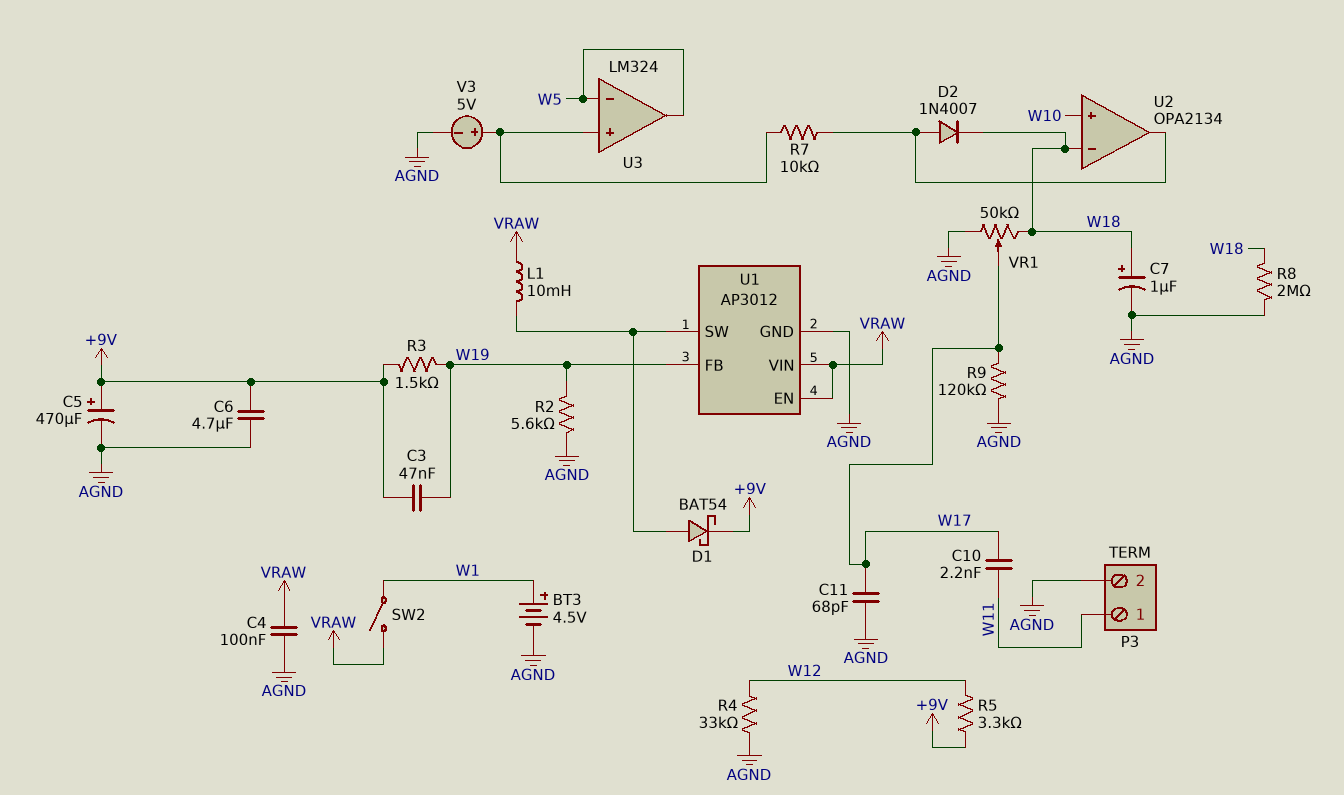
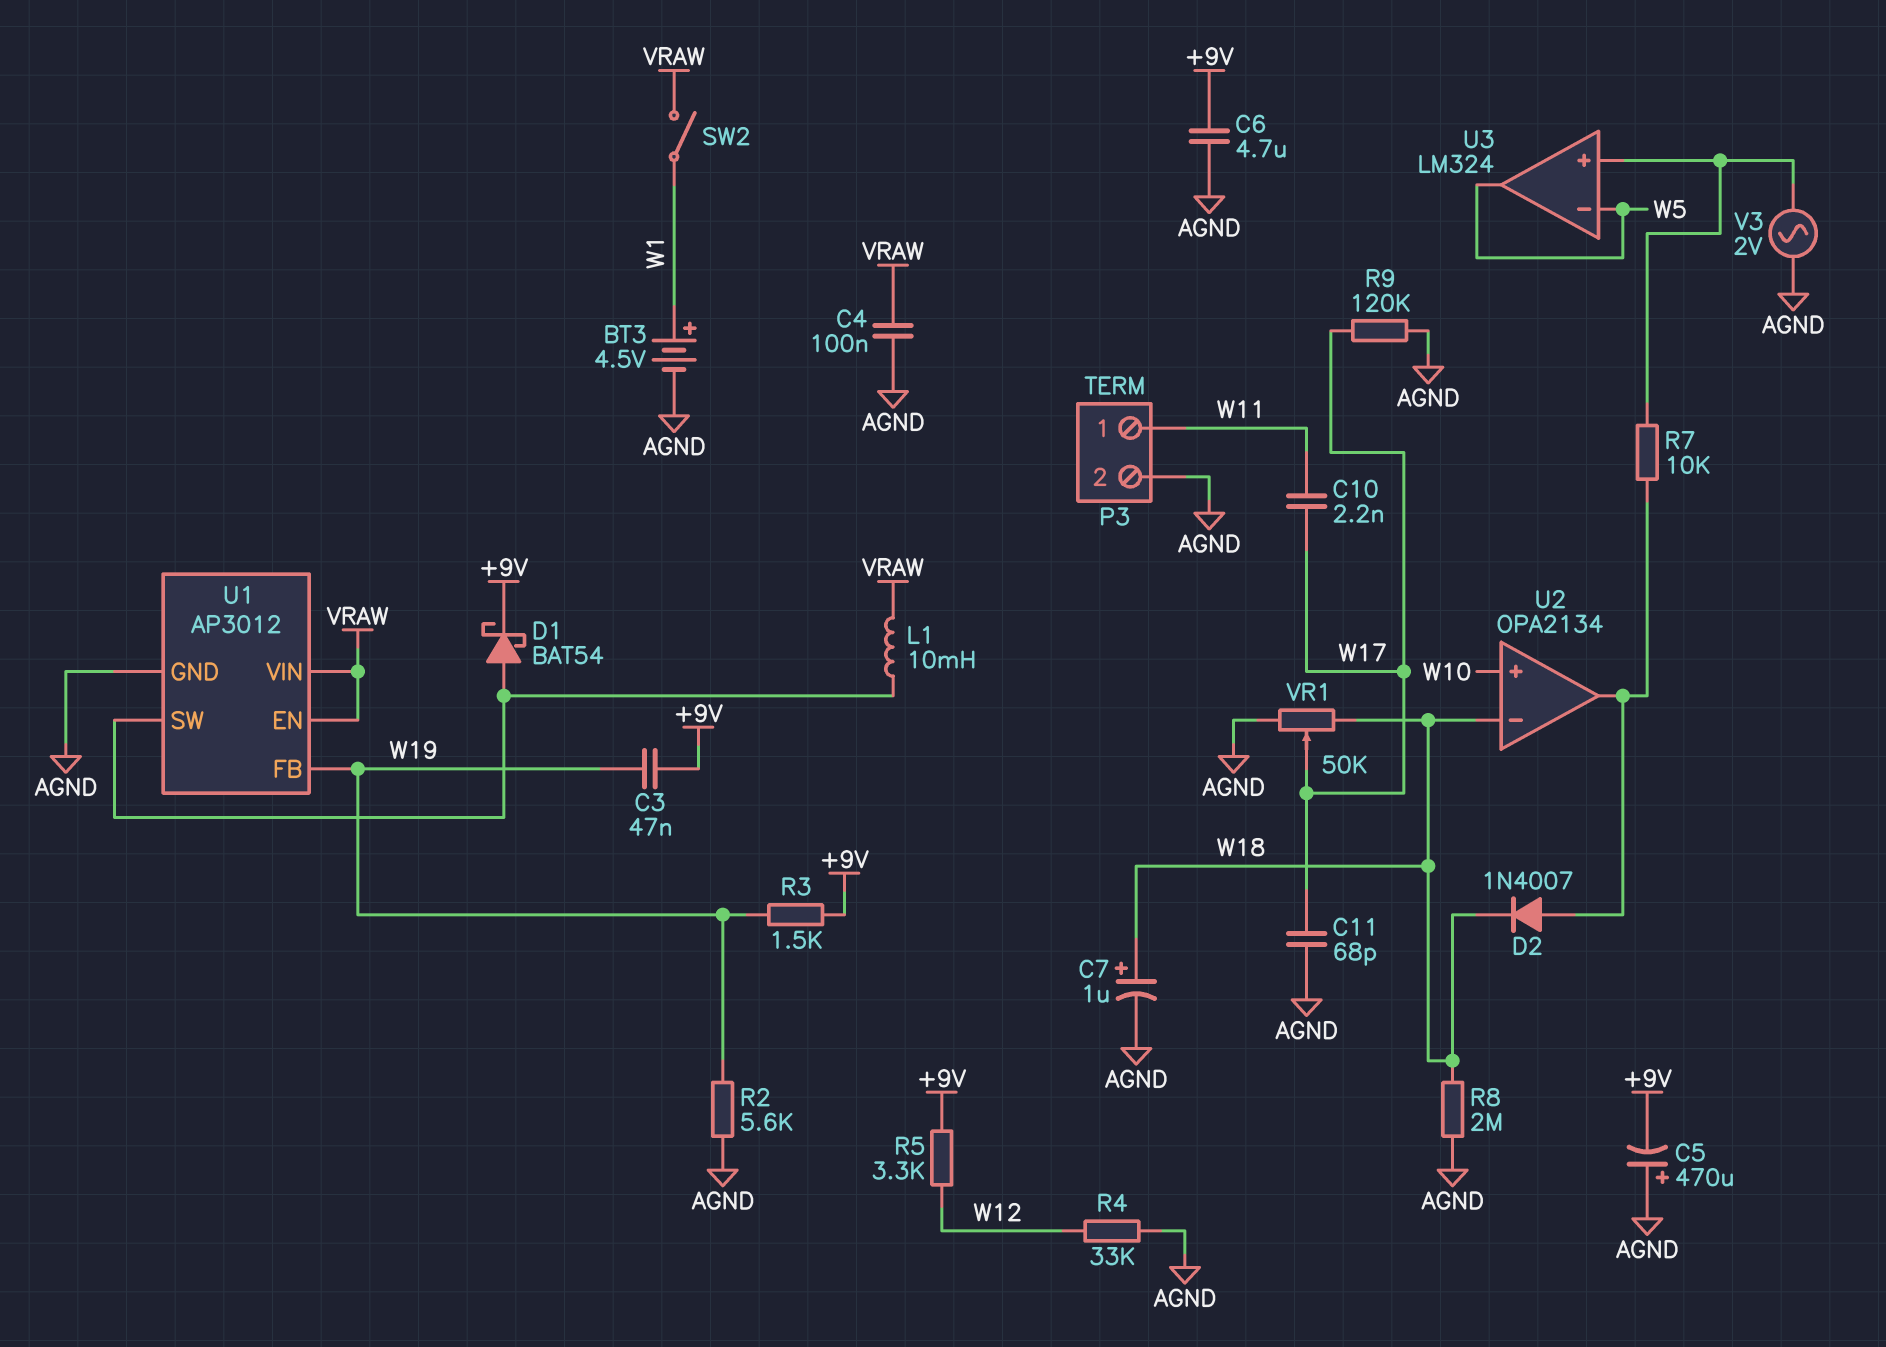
C5: 470uF (plus +9V, minus AGND) -> 470uF (plus AGND, minus +9V)
V3: 5V (plus U3/in+, minus AGND) -> AC 2V (AGND, U3/in+)

